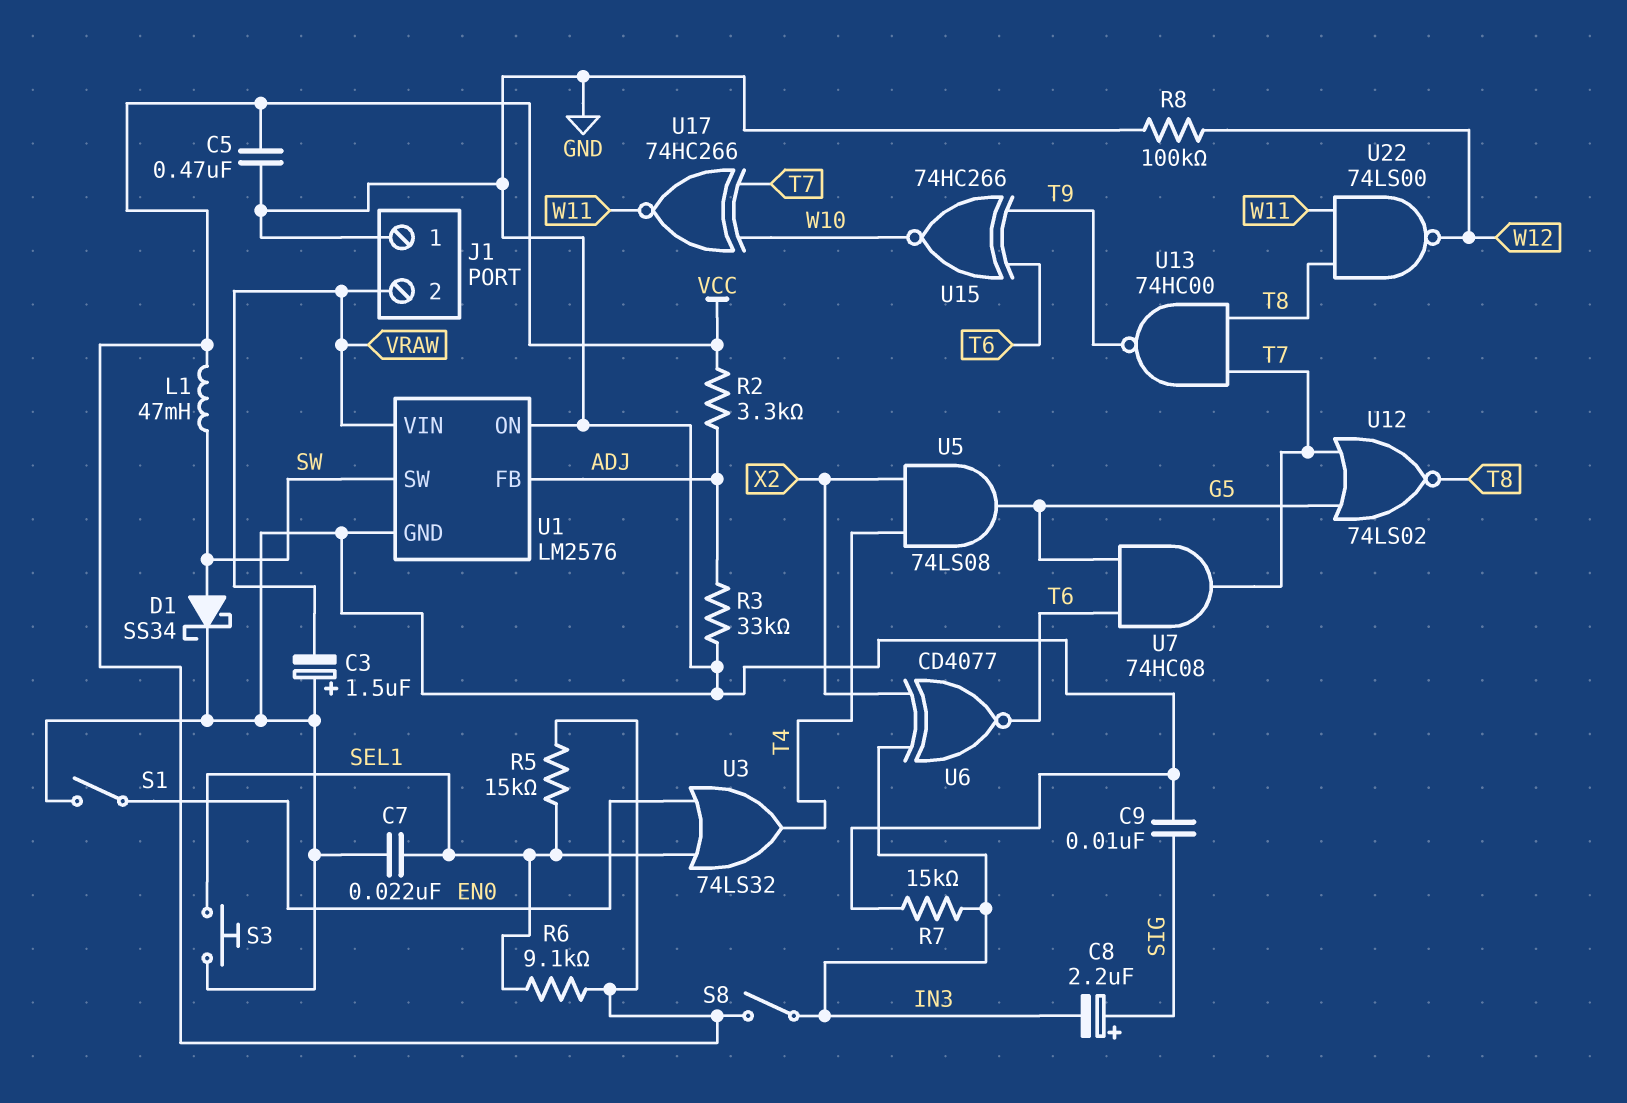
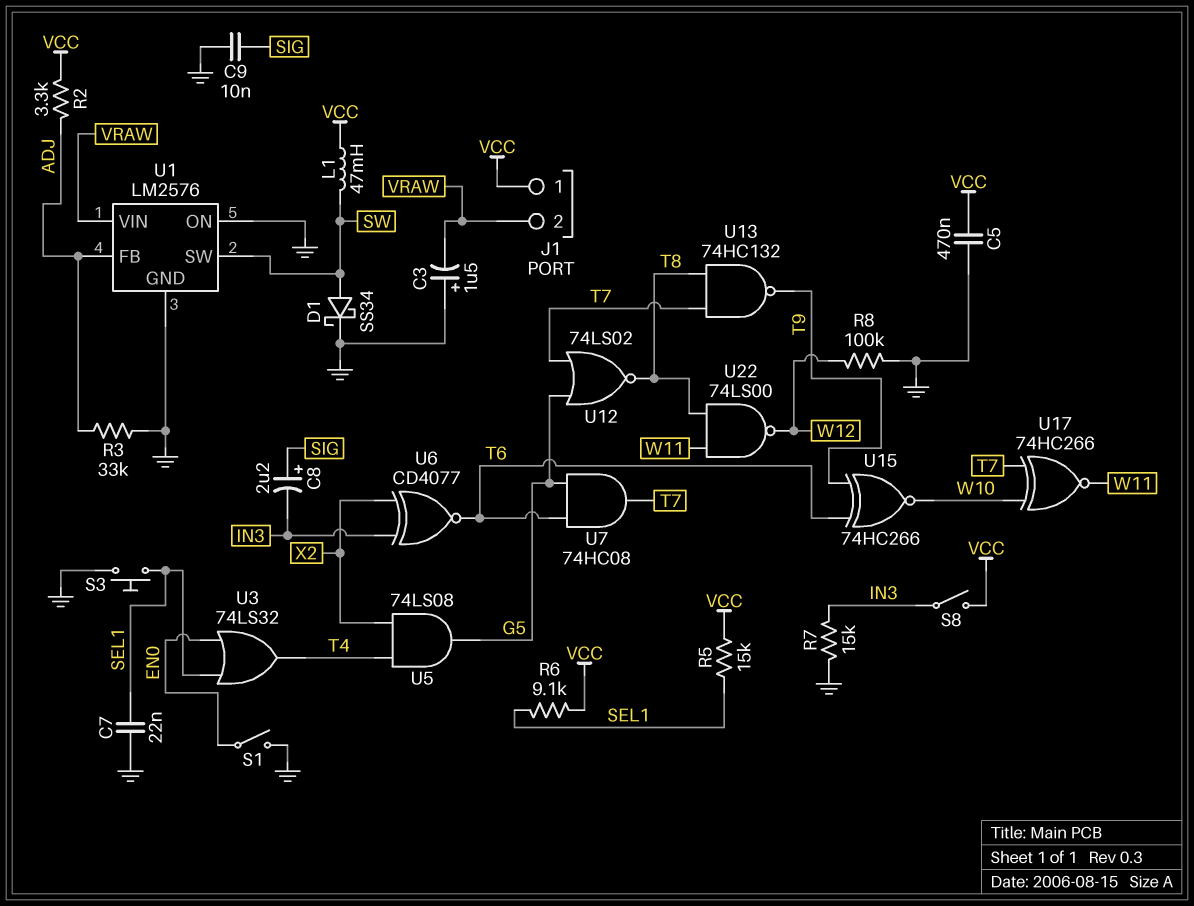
J1 pin 1: GND -> VCC
U13: NAND 74HC00 (in T7, in T8, out T9) -> NAND 74HC132 (in T7, in T8, out T9)

